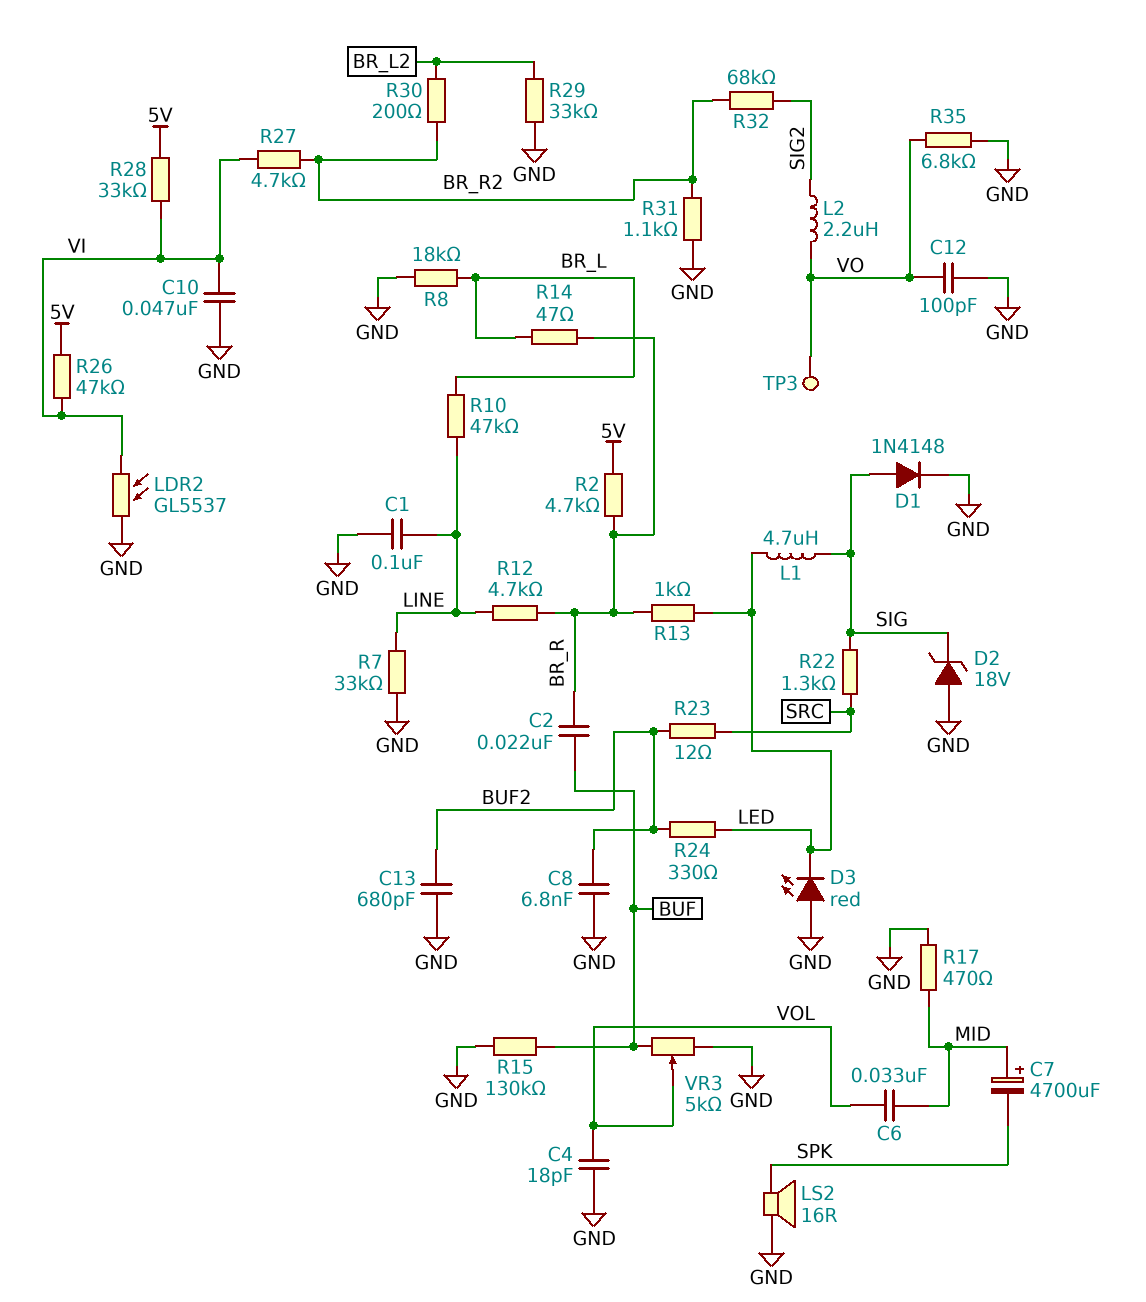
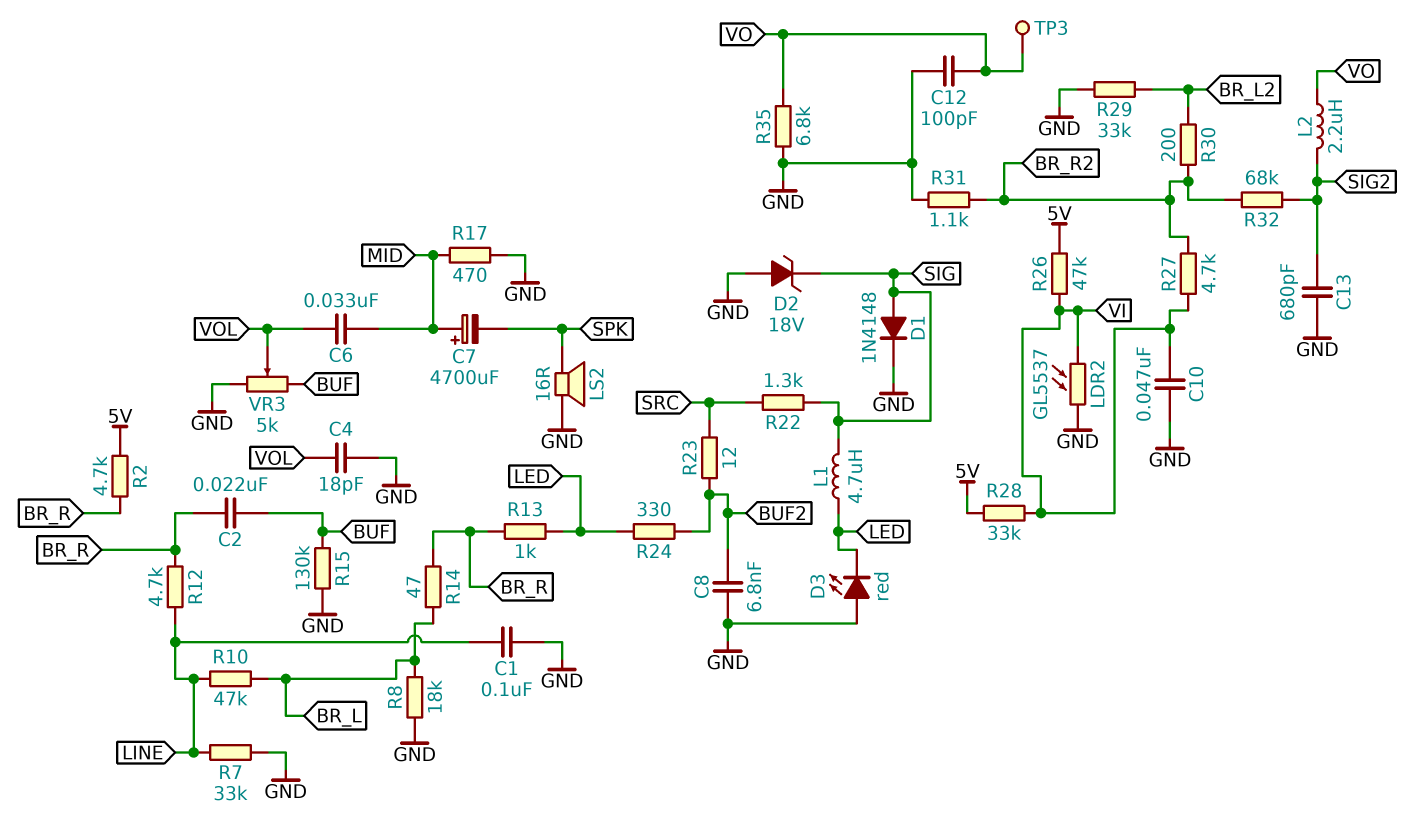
C13: 680pF (BUF2, GND) -> 680pF (GND, SIG2)

